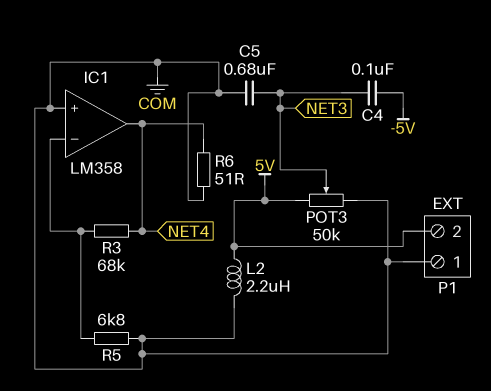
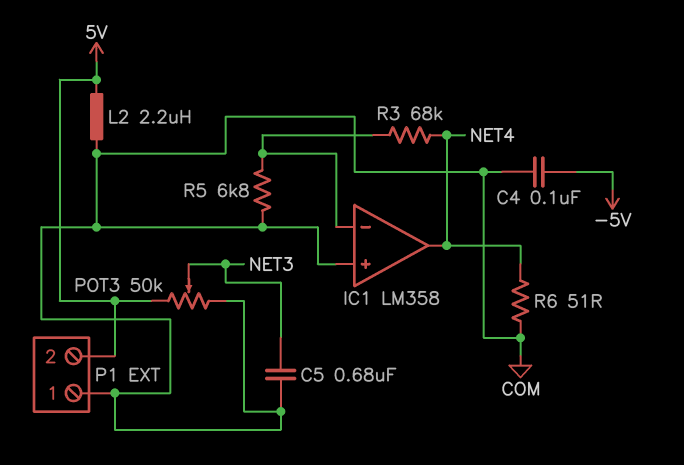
C4: 100nF (-5V, NET3) -> 100nF (-5V, COM)

